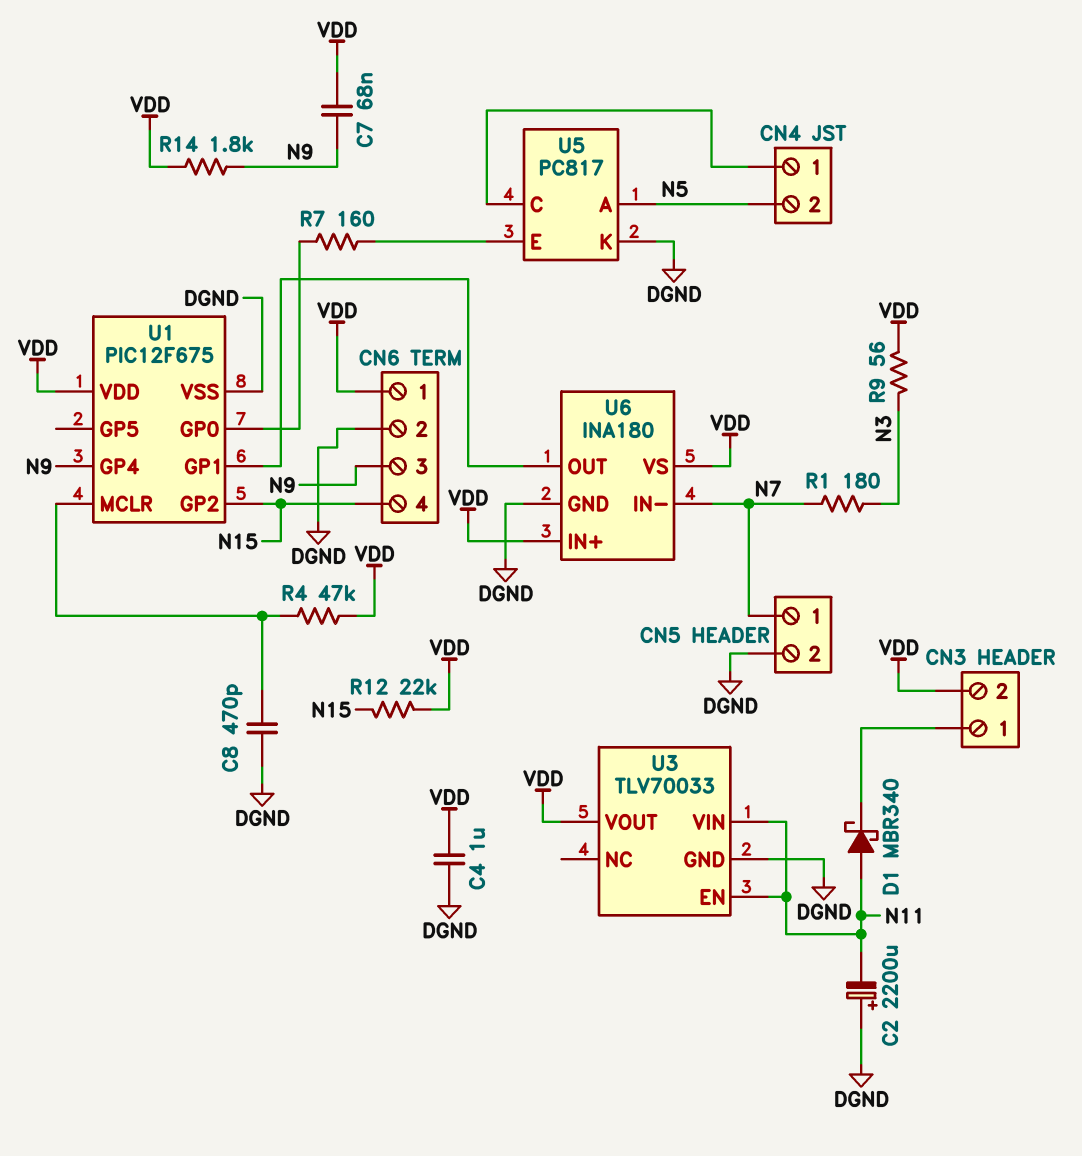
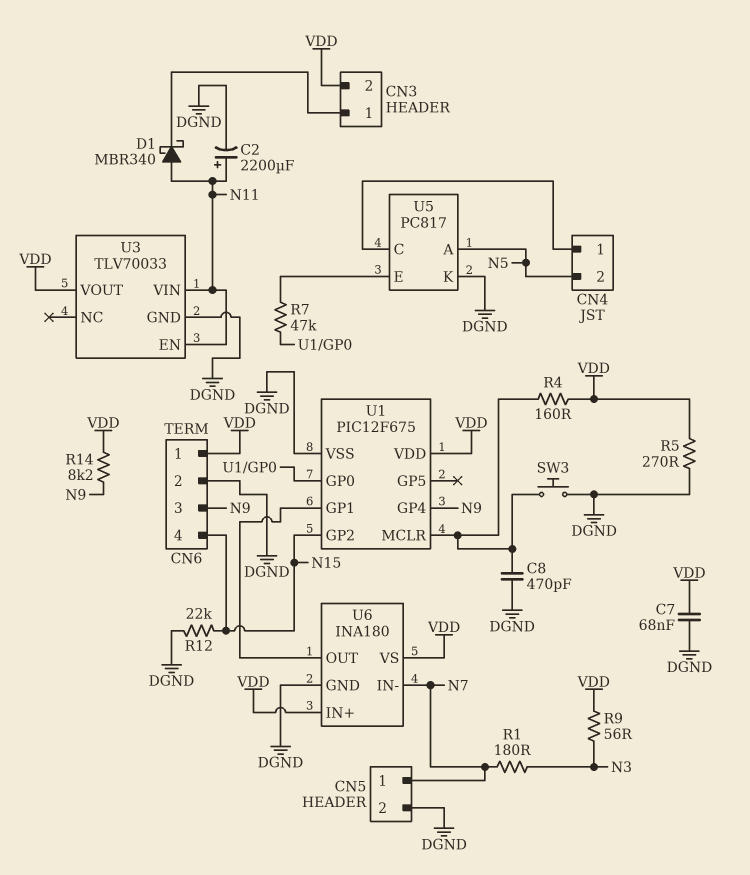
C2: 2200uF (plus DGND, minus N11) -> 2200uF (plus N11, minus DGND)
C4: 1uF (DGND, VDD) -> none
C7: 68nF (N9, VDD) -> 68nF (DGND, VDD)
R4: 47k (U1/MCLR, VDD) -> 160 (U1/MCLR, VDD)
R5: none -> 270 (DGND, VDD)
R7: 160 (U1/GP0, U5/E) -> 47k (U1/GP0, U5/E)
R12: 22k (N15, VDD) -> 22k (DGND, N15)
R14: 1.8k (N9, VDD) -> 8.2k (N9, VDD)
SW3: none -> button (DGND, U1/MCLR)

